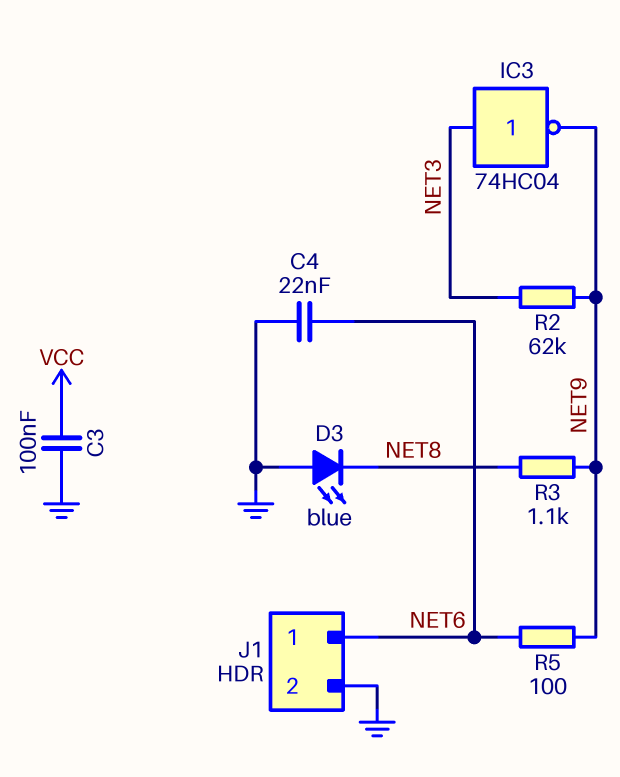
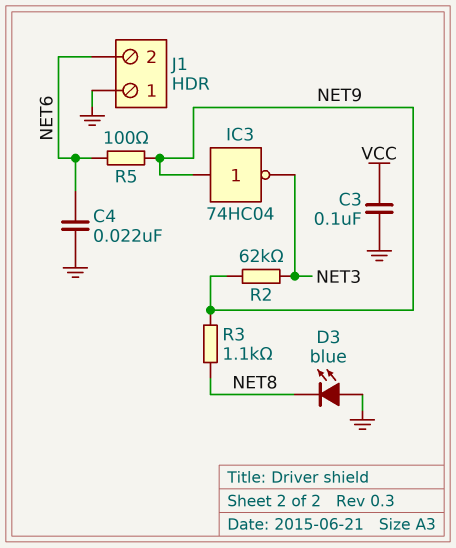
IC3: NOT 74HC04 (in NET3, out NET9) -> NOT 74HC04 (in NET9, out NET3)
J1 pin 1: NET6 -> GND
J1 pin 2: GND -> NET6

